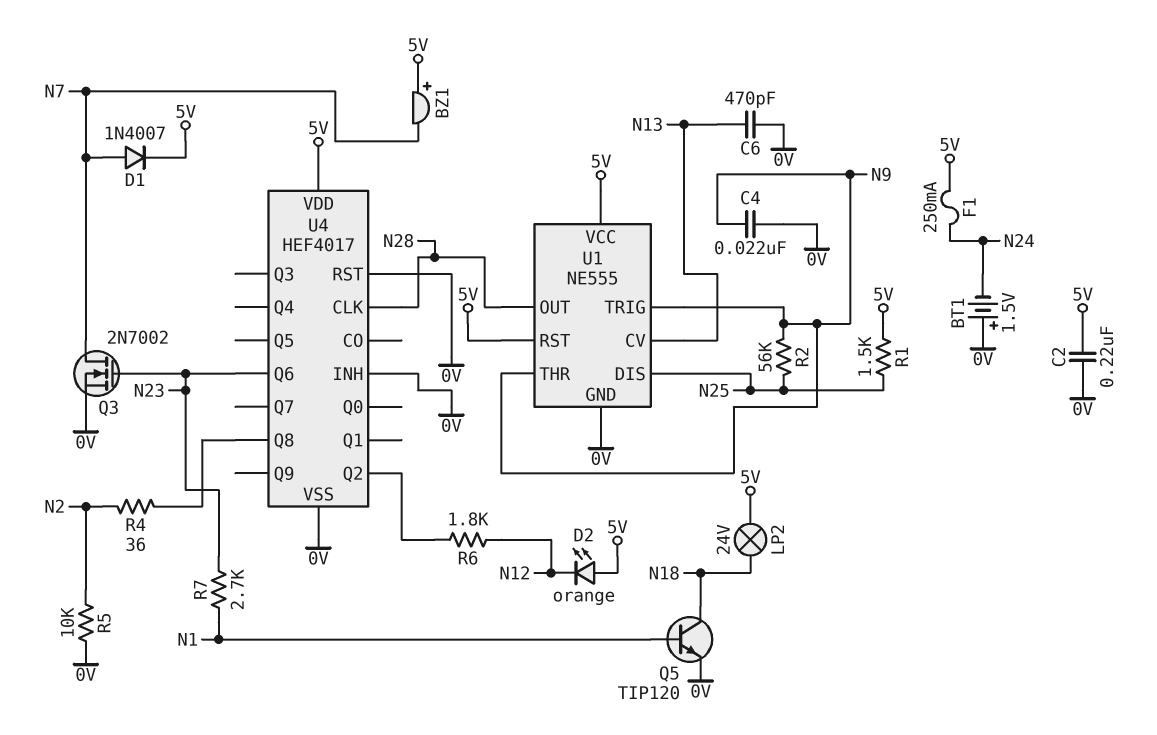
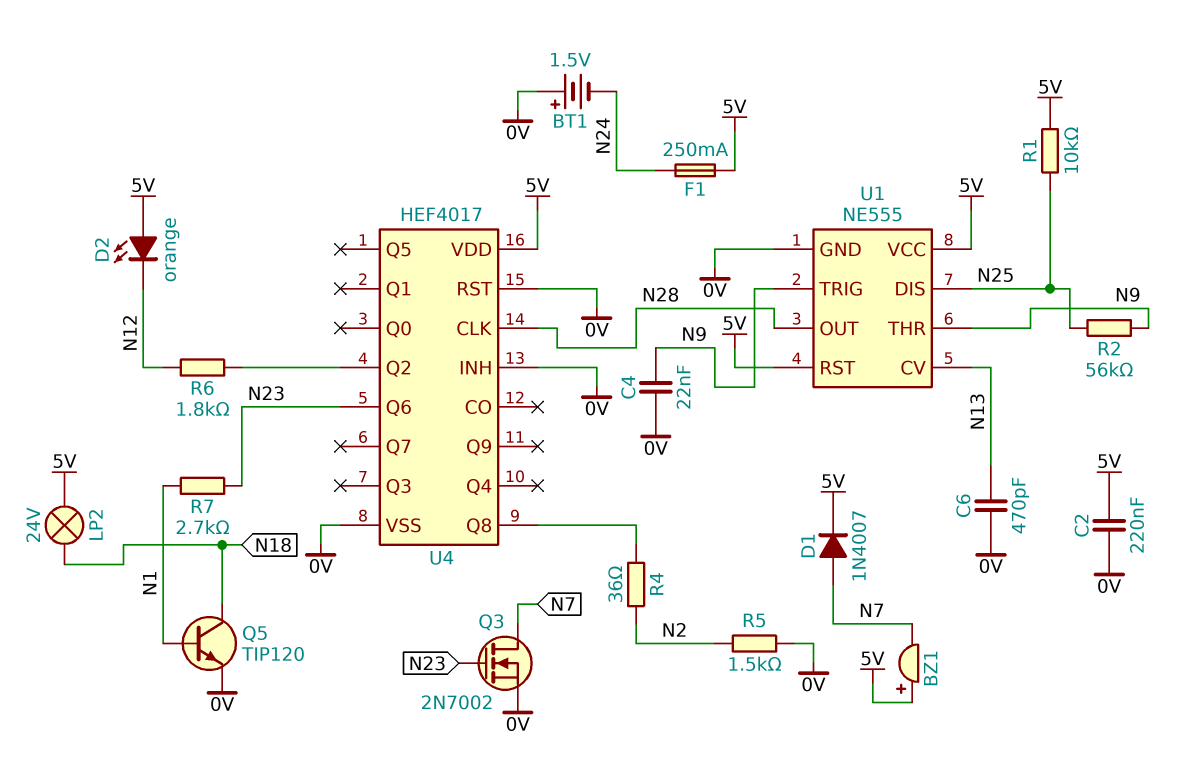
R1: 1.5k (5V, N25) -> 10k (5V, N25)
R5: 10k (0V, N2) -> 1.5k (0V, N2)

